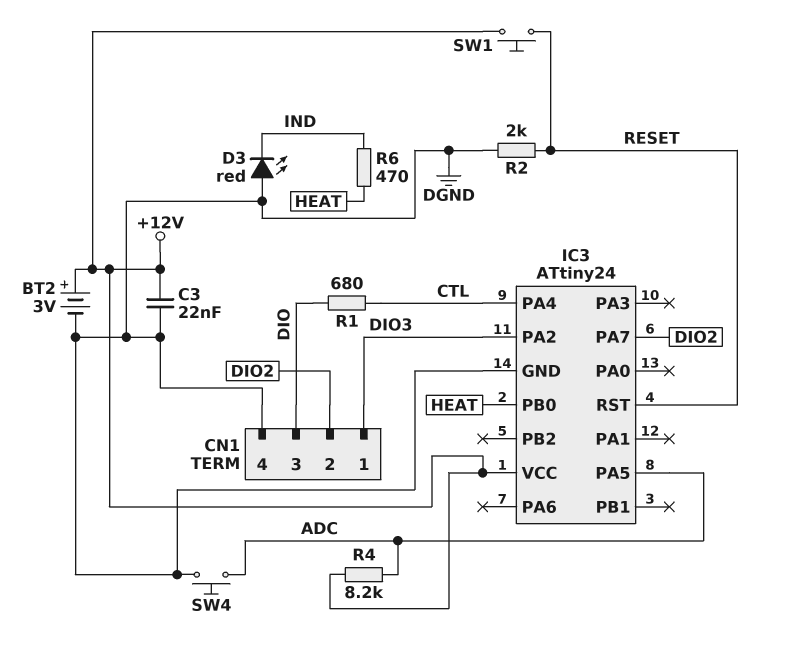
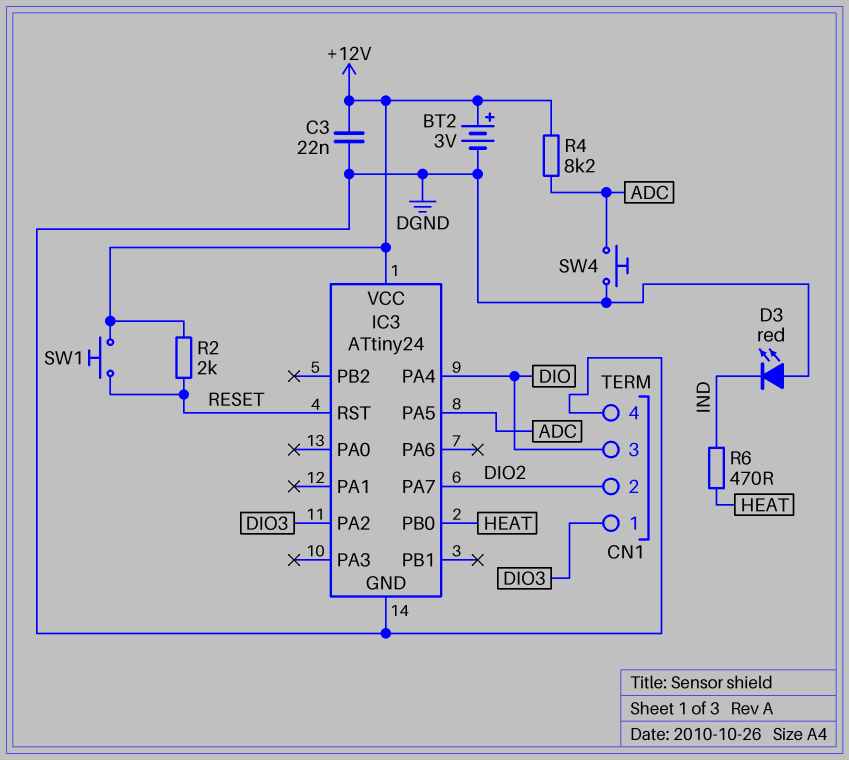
IC3 pin PA4: CTL -> DIO
R1: 680 (CTL, DIO) -> none
R2: 2k (DGND, RESET) -> 2k (+12V, RESET)

